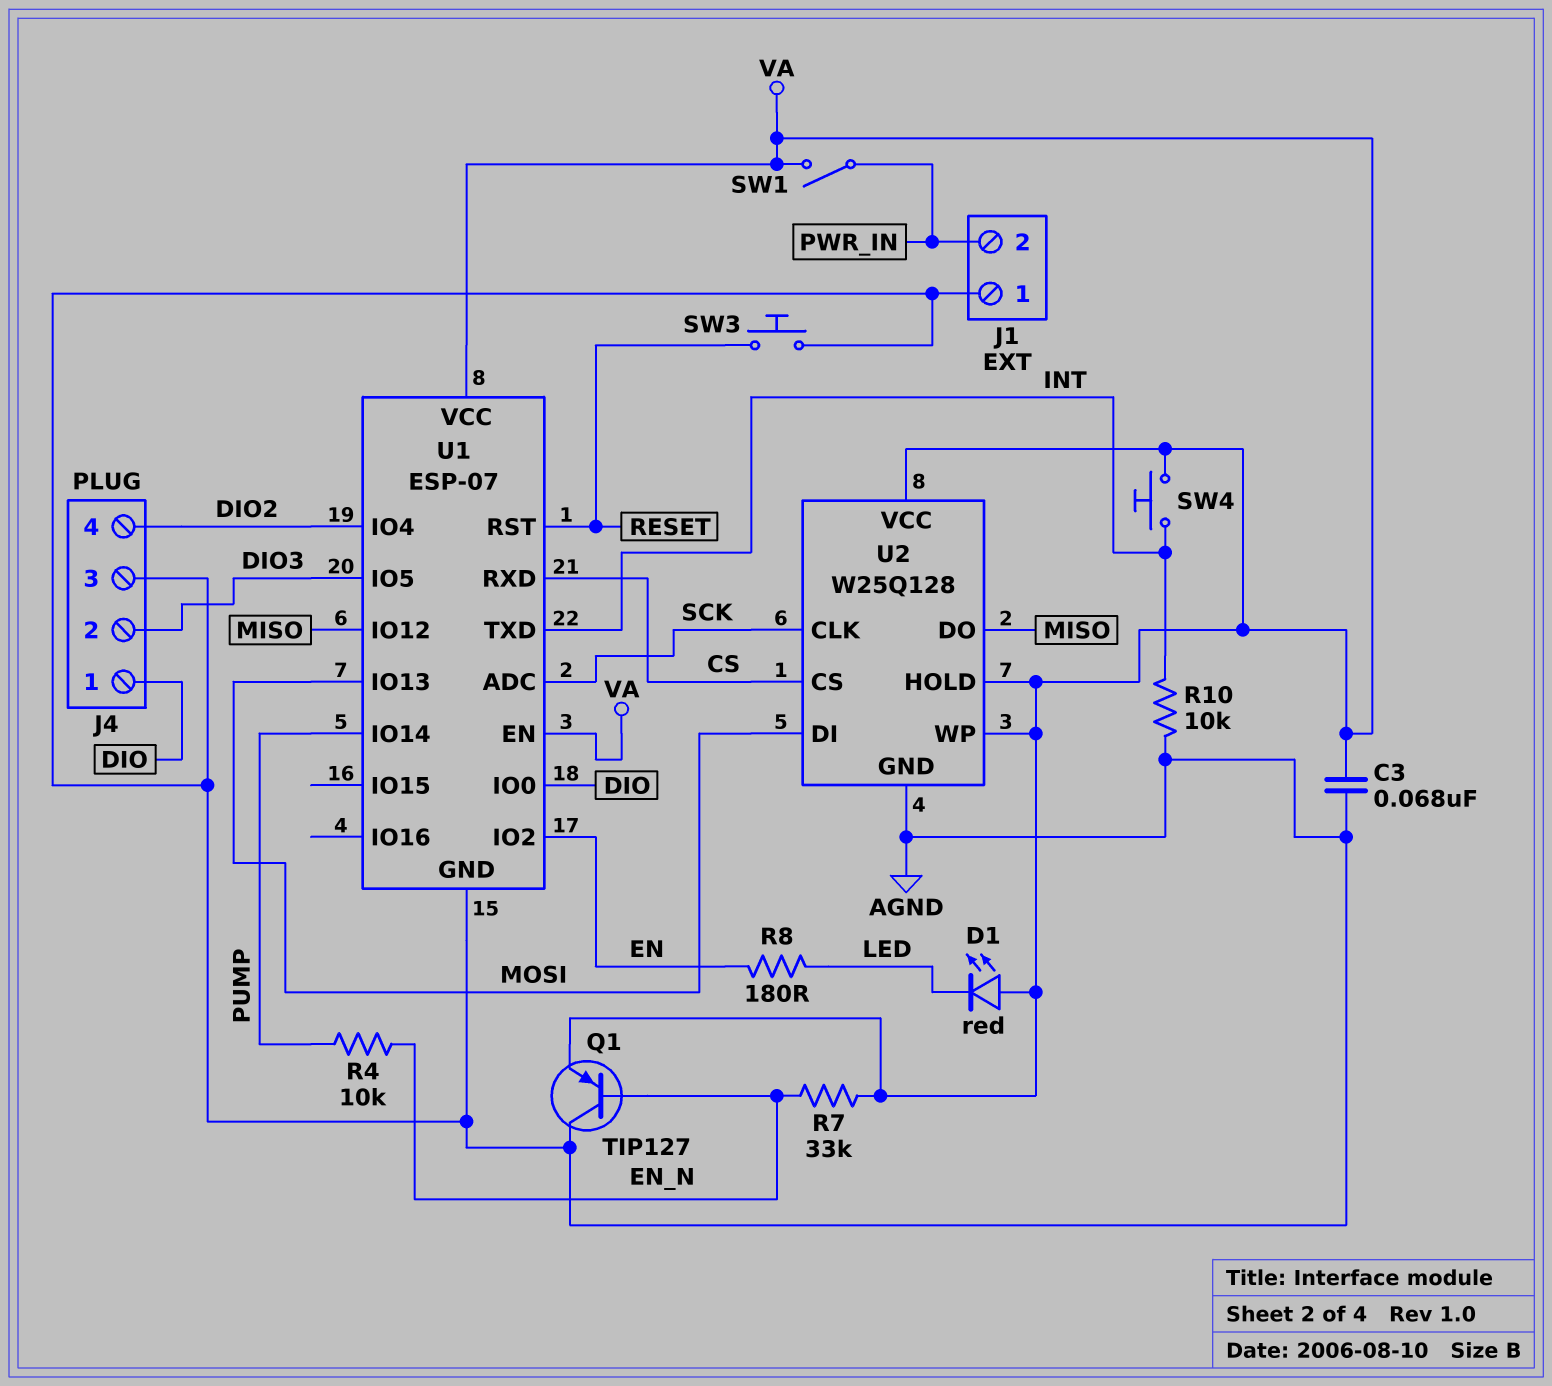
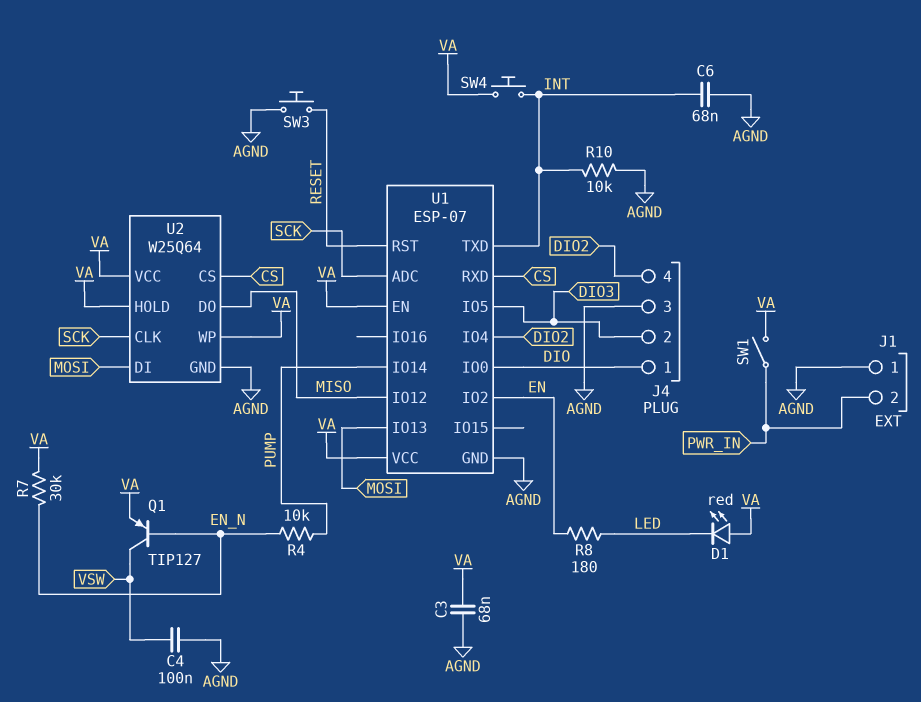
C4: none -> 100nF (AGND, VSW)
C6: none -> 68nF (AGND, INT)
Q1: PNP TIP127 (B EN_N, C AGND, E VA) -> PNP TIP127 (B EN_N, C VSW, E VA)
R7: 33k (EN_N, VA) -> 30k (EN_N, VA)
U2: W25Q128 -> W25Q64

